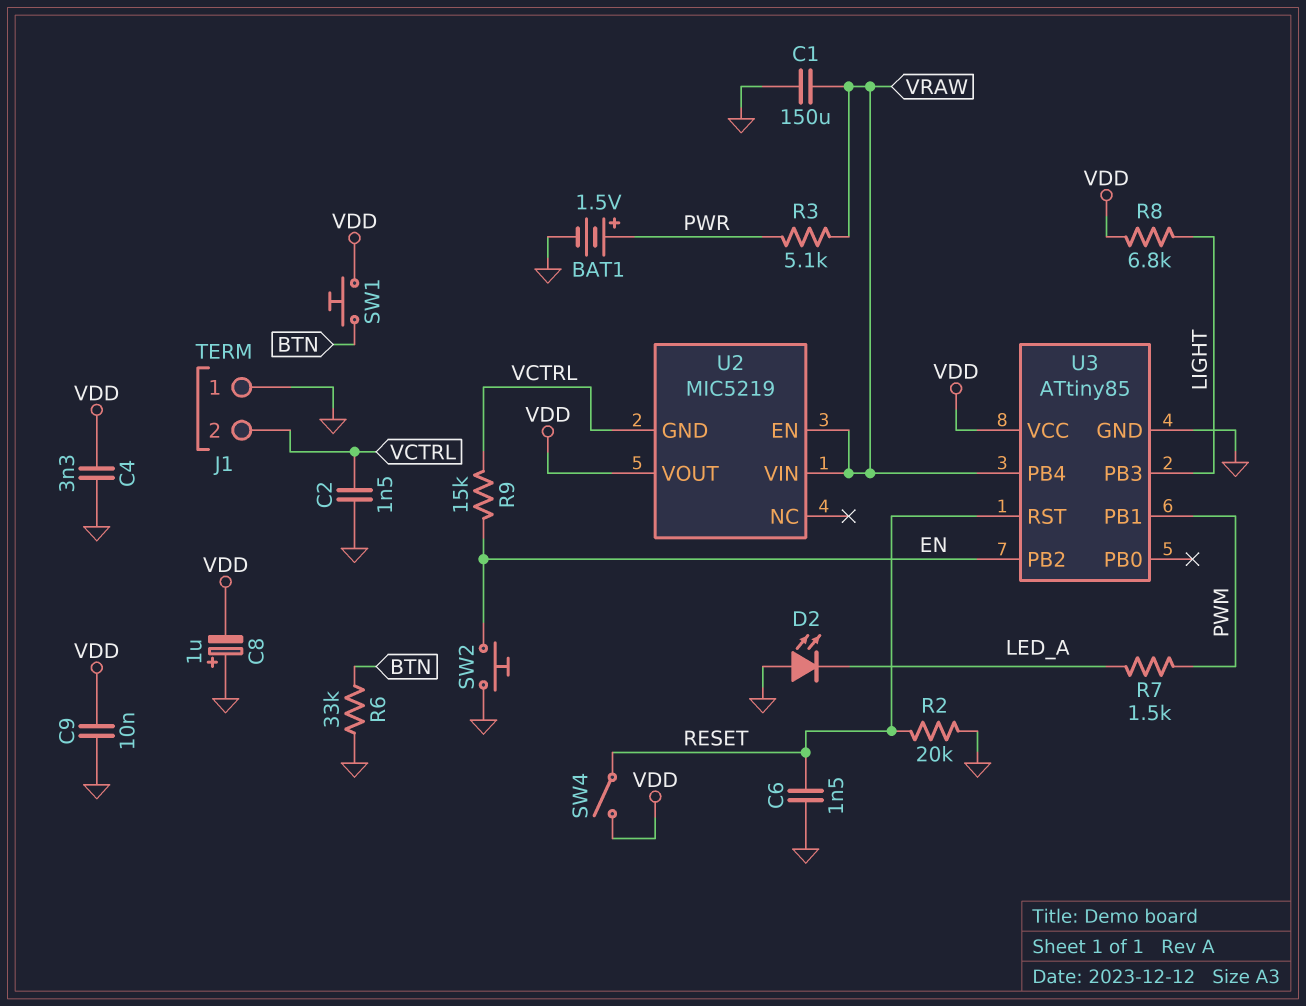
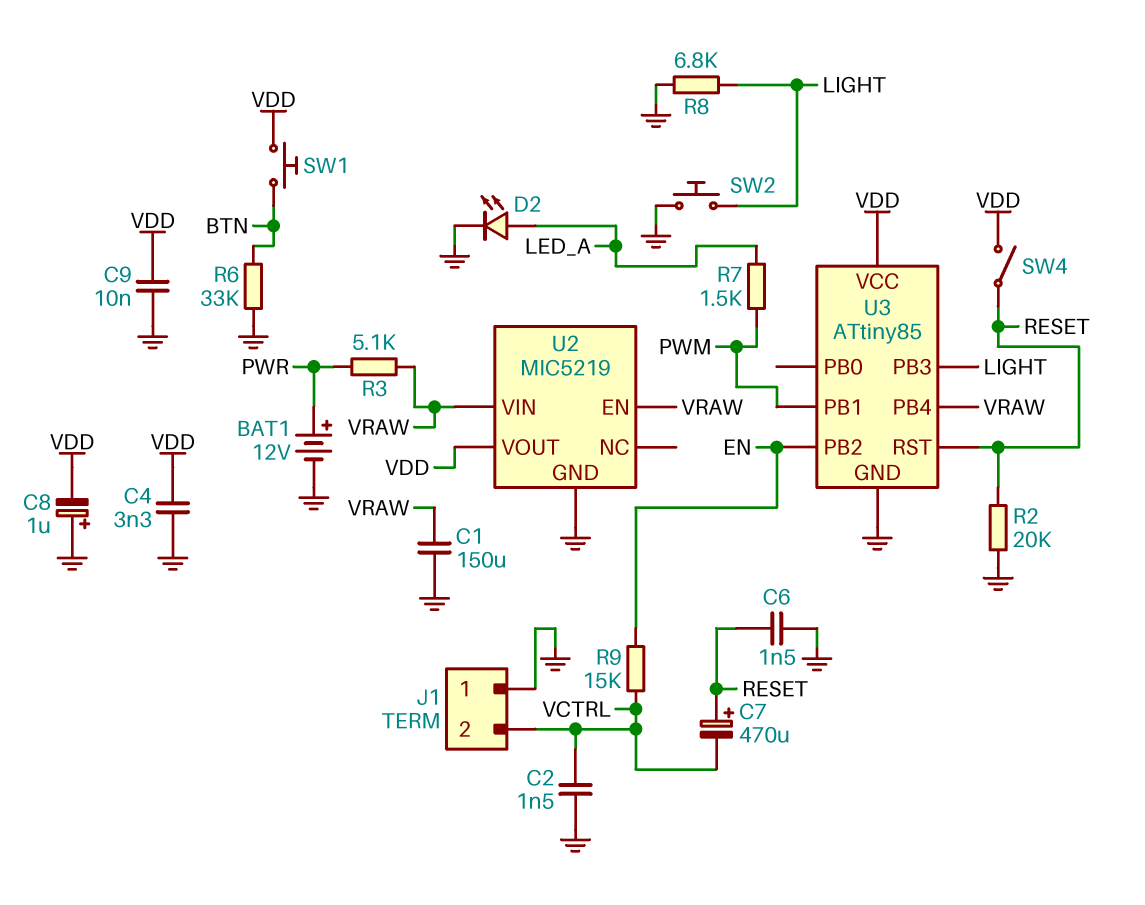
BAT1: 1.5V (plus PWR, minus GND) -> 12V (plus PWR, minus GND)
C7: none -> 470uF (plus RESET, minus VCTRL)
D2: LED (A GND, K LED_A) -> LED (A LED_A, K GND)
R8: 6.8k (LIGHT, VDD) -> 6.8k (GND, LIGHT)
SW2: button (EN, GND) -> button (GND, LIGHT)
U2 pin GND: VCTRL -> GND

